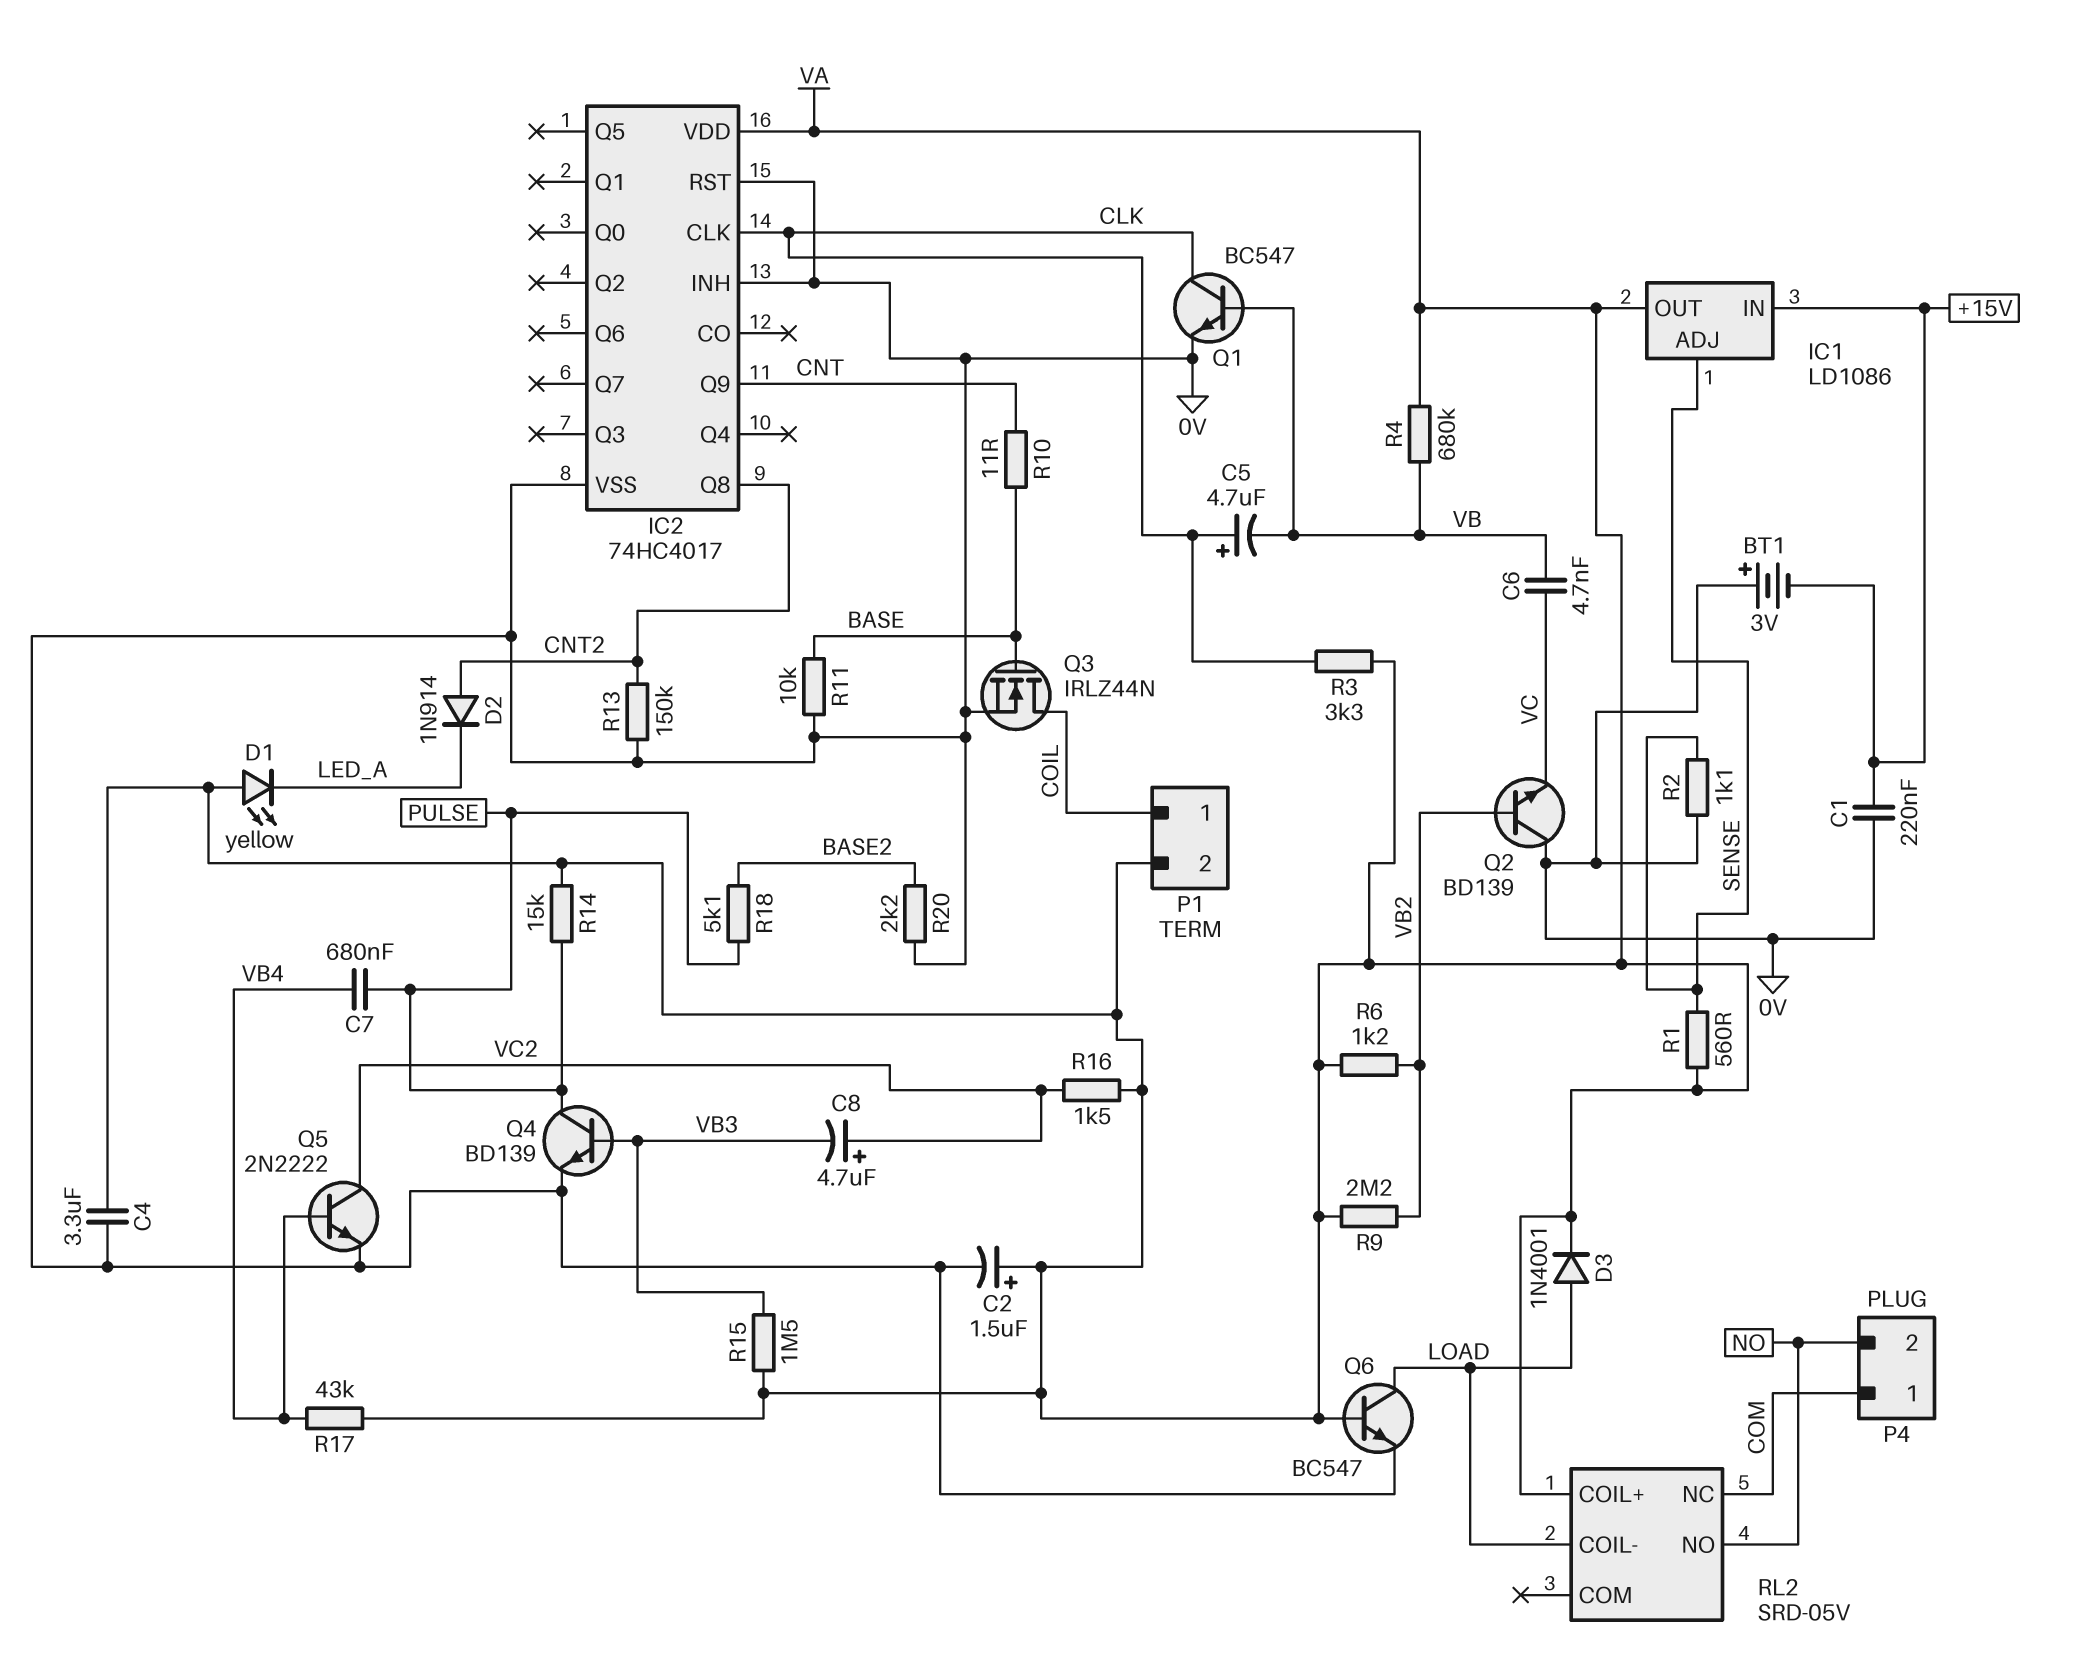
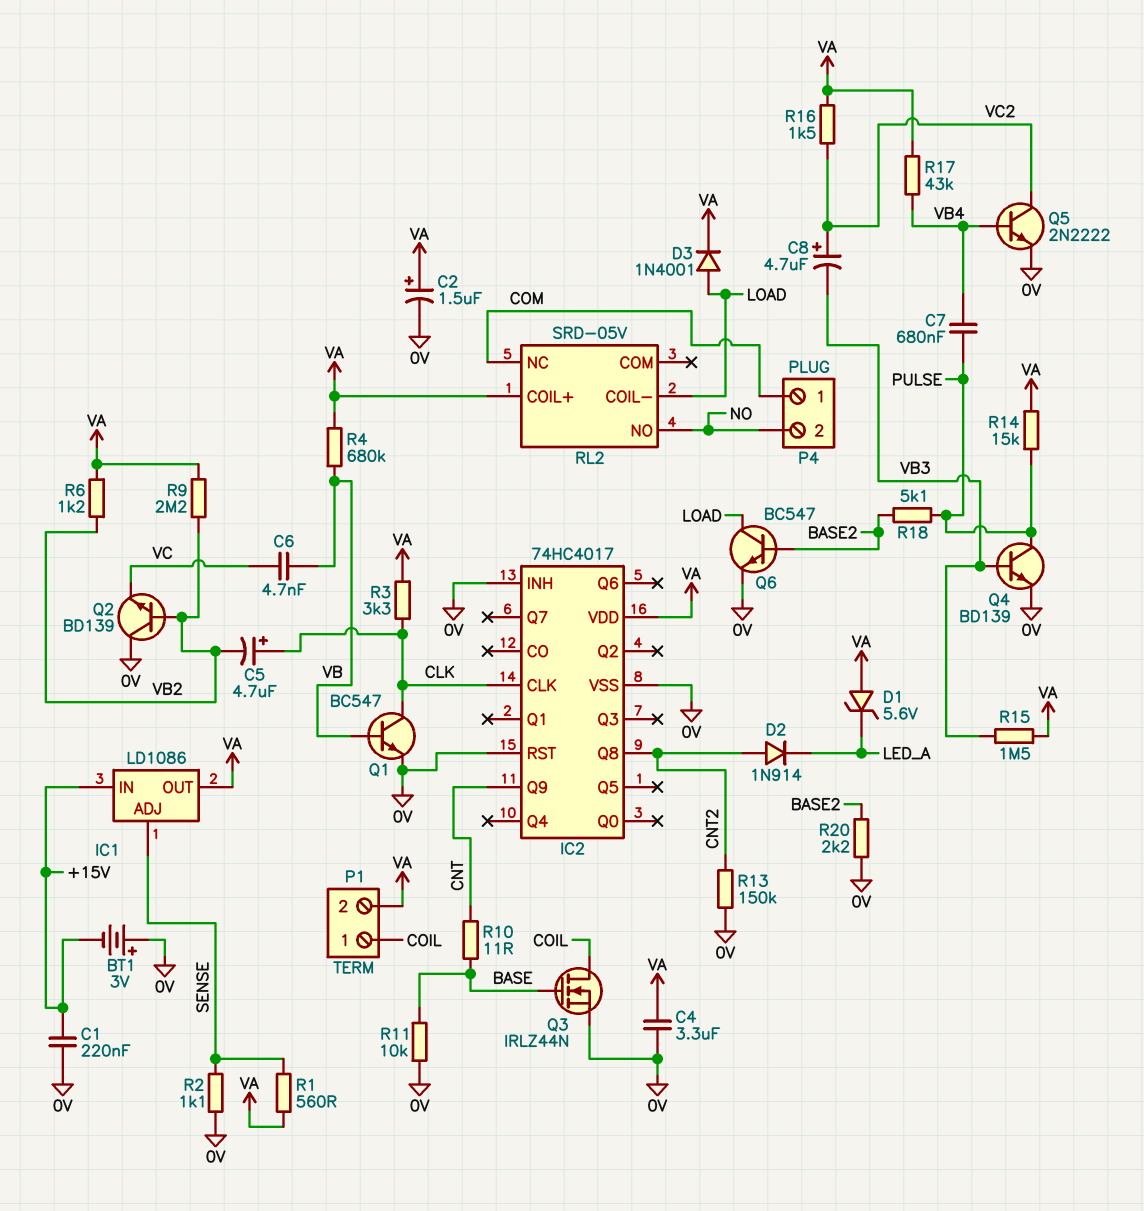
C5: 4.7uF (plus CLK, minus VB) -> 4.7uF (plus CLK, minus VB2)
D1: LED yellow (A VA, K LED_A) -> zener 5.6V (A VA, K LED_A)
Q6: NPN BC547 (B VA, C LOAD, E 0V) -> NPN BC547 (B BASE2, C LOAD, E 0V)

